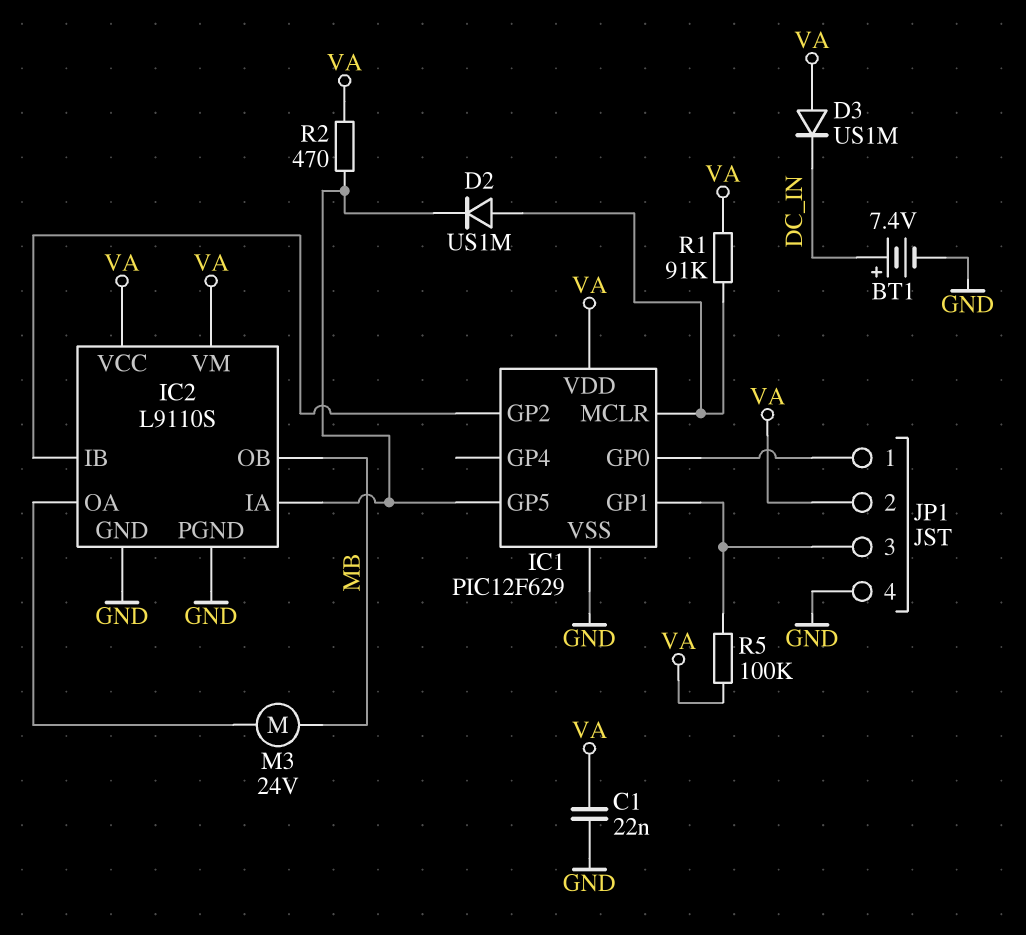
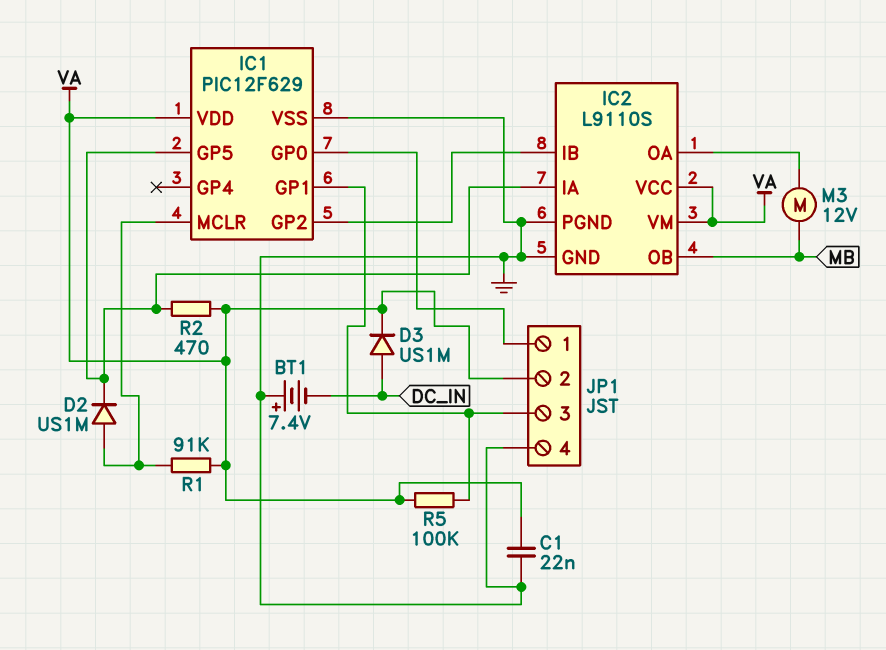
BT1: 7.4V (plus DC_IN, minus GND) -> 7.4V (plus GND, minus DC_IN)
D3: diode US1M (A VA, K DC_IN) -> diode US1M (A DC_IN, K VA)
M3: motor 24V (IC2/OA, MB) -> motor 12V (IC2/OA, MB)

